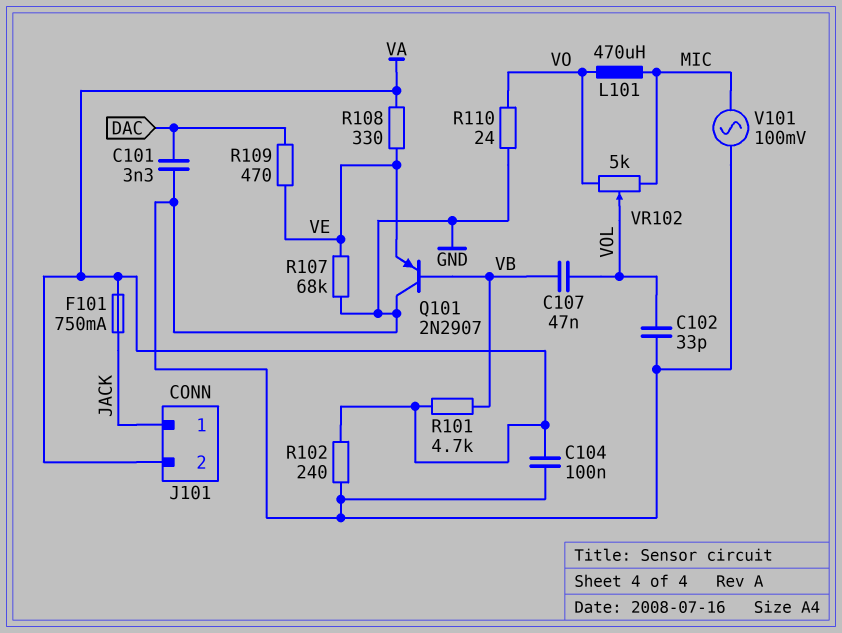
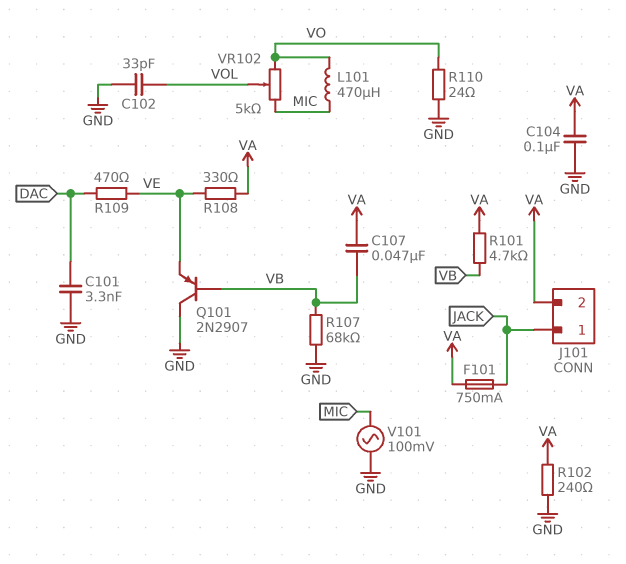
C107: 47nF (VB, VOL) -> 47nF (VA, VB)
R107: 68k (GND, VE) -> 68k (GND, VB)

